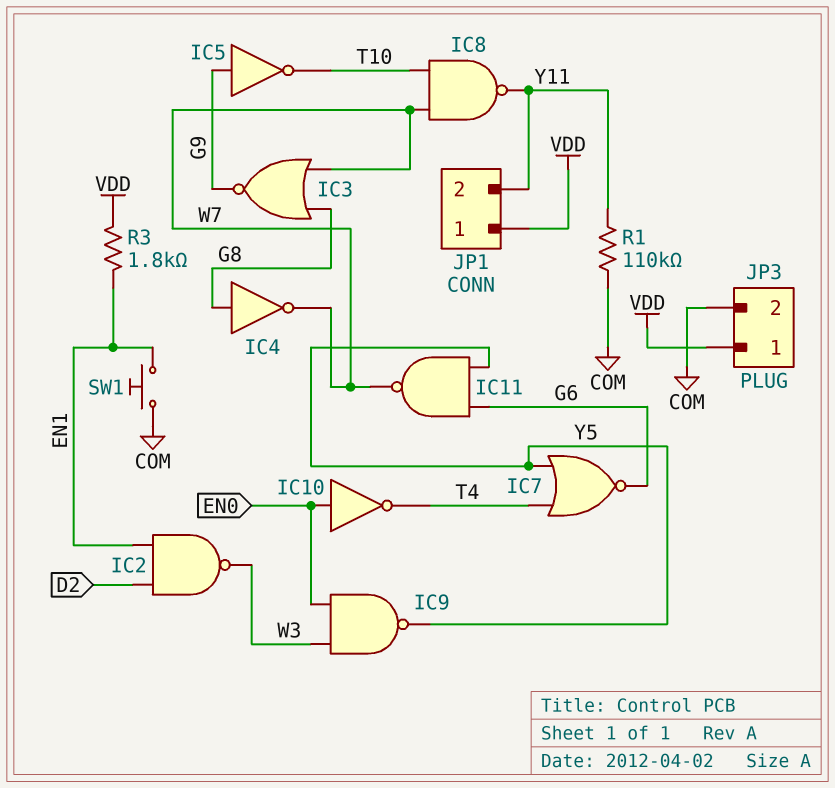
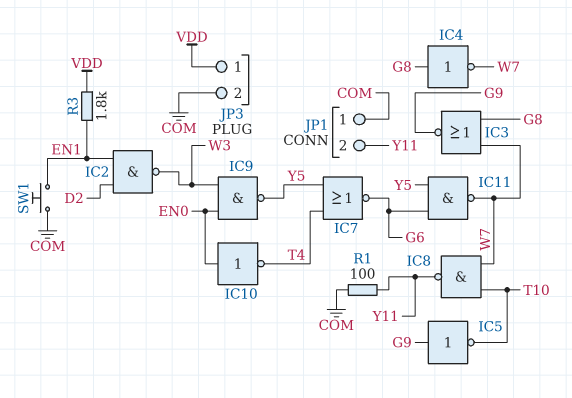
JP1 pin 1: VDD -> COM
R1: 110k (COM, Y11) -> 100 (COM, Y11)

